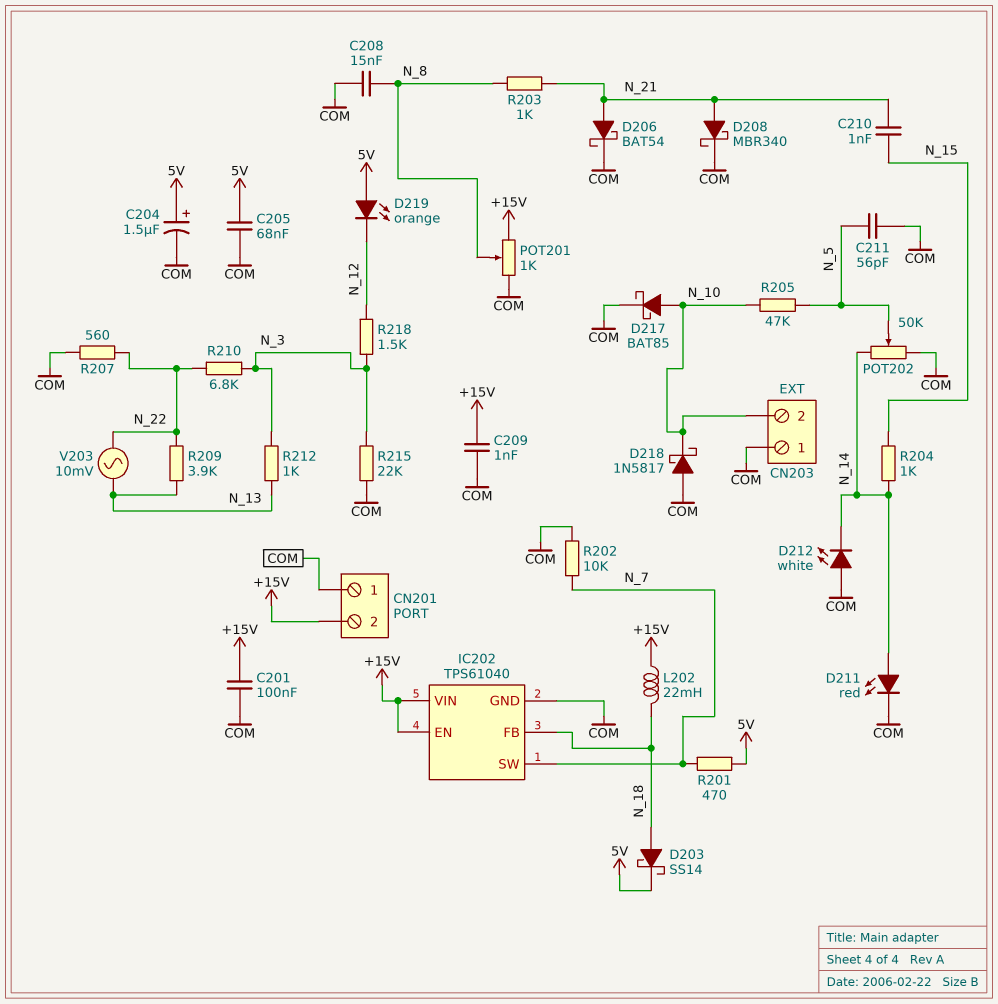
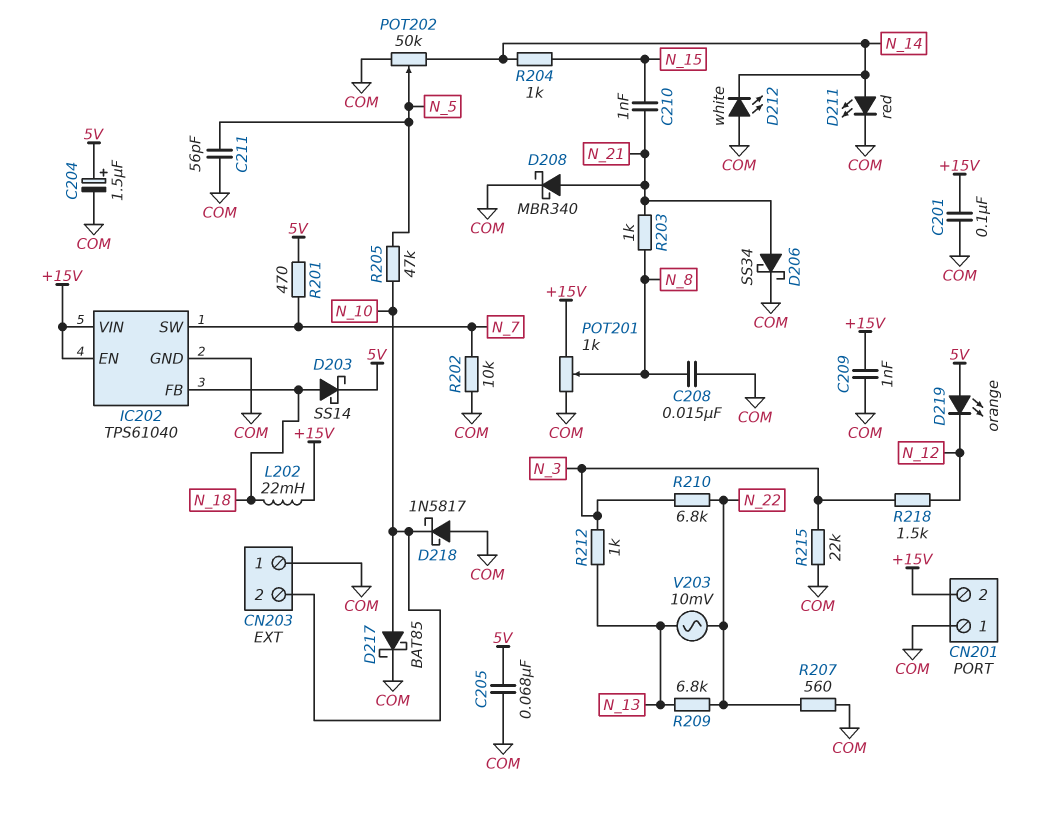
D206: schottky BAT54 (A N_21, K COM) -> schottky SS34 (A N_21, K COM)
R209: 3.9k (N_13, N_22) -> 6.8k (N_13, N_22)

